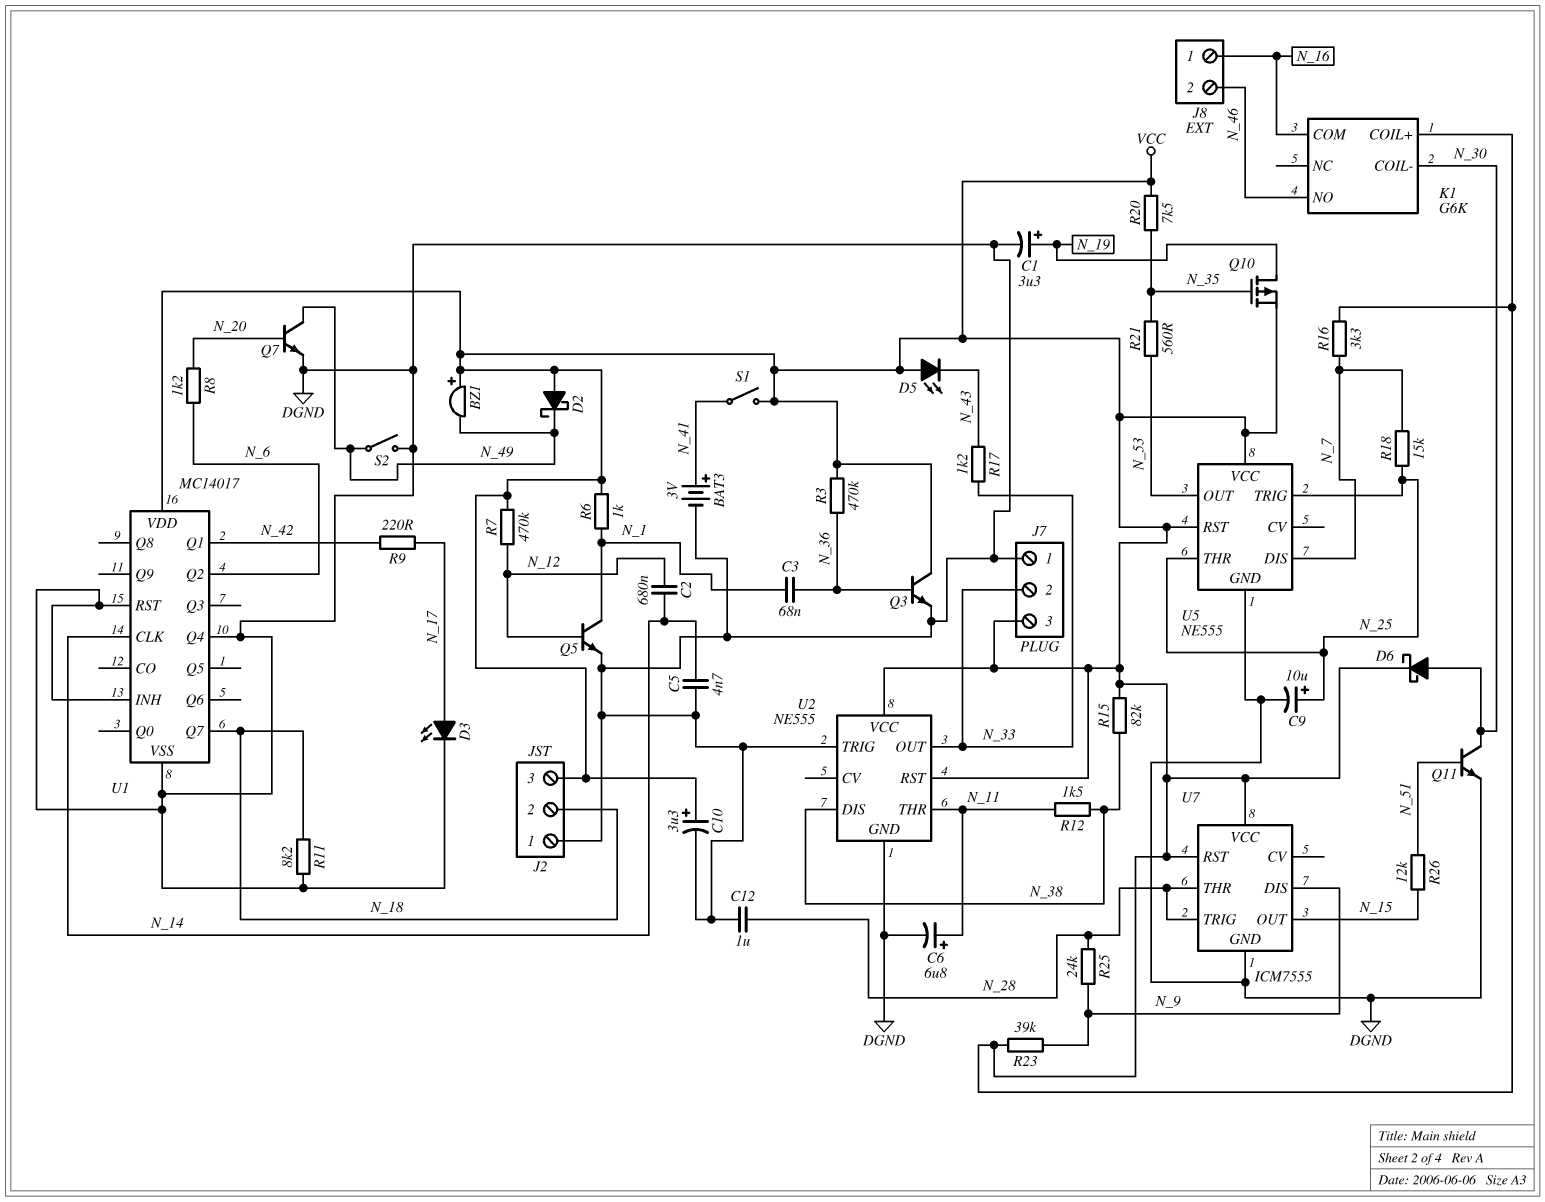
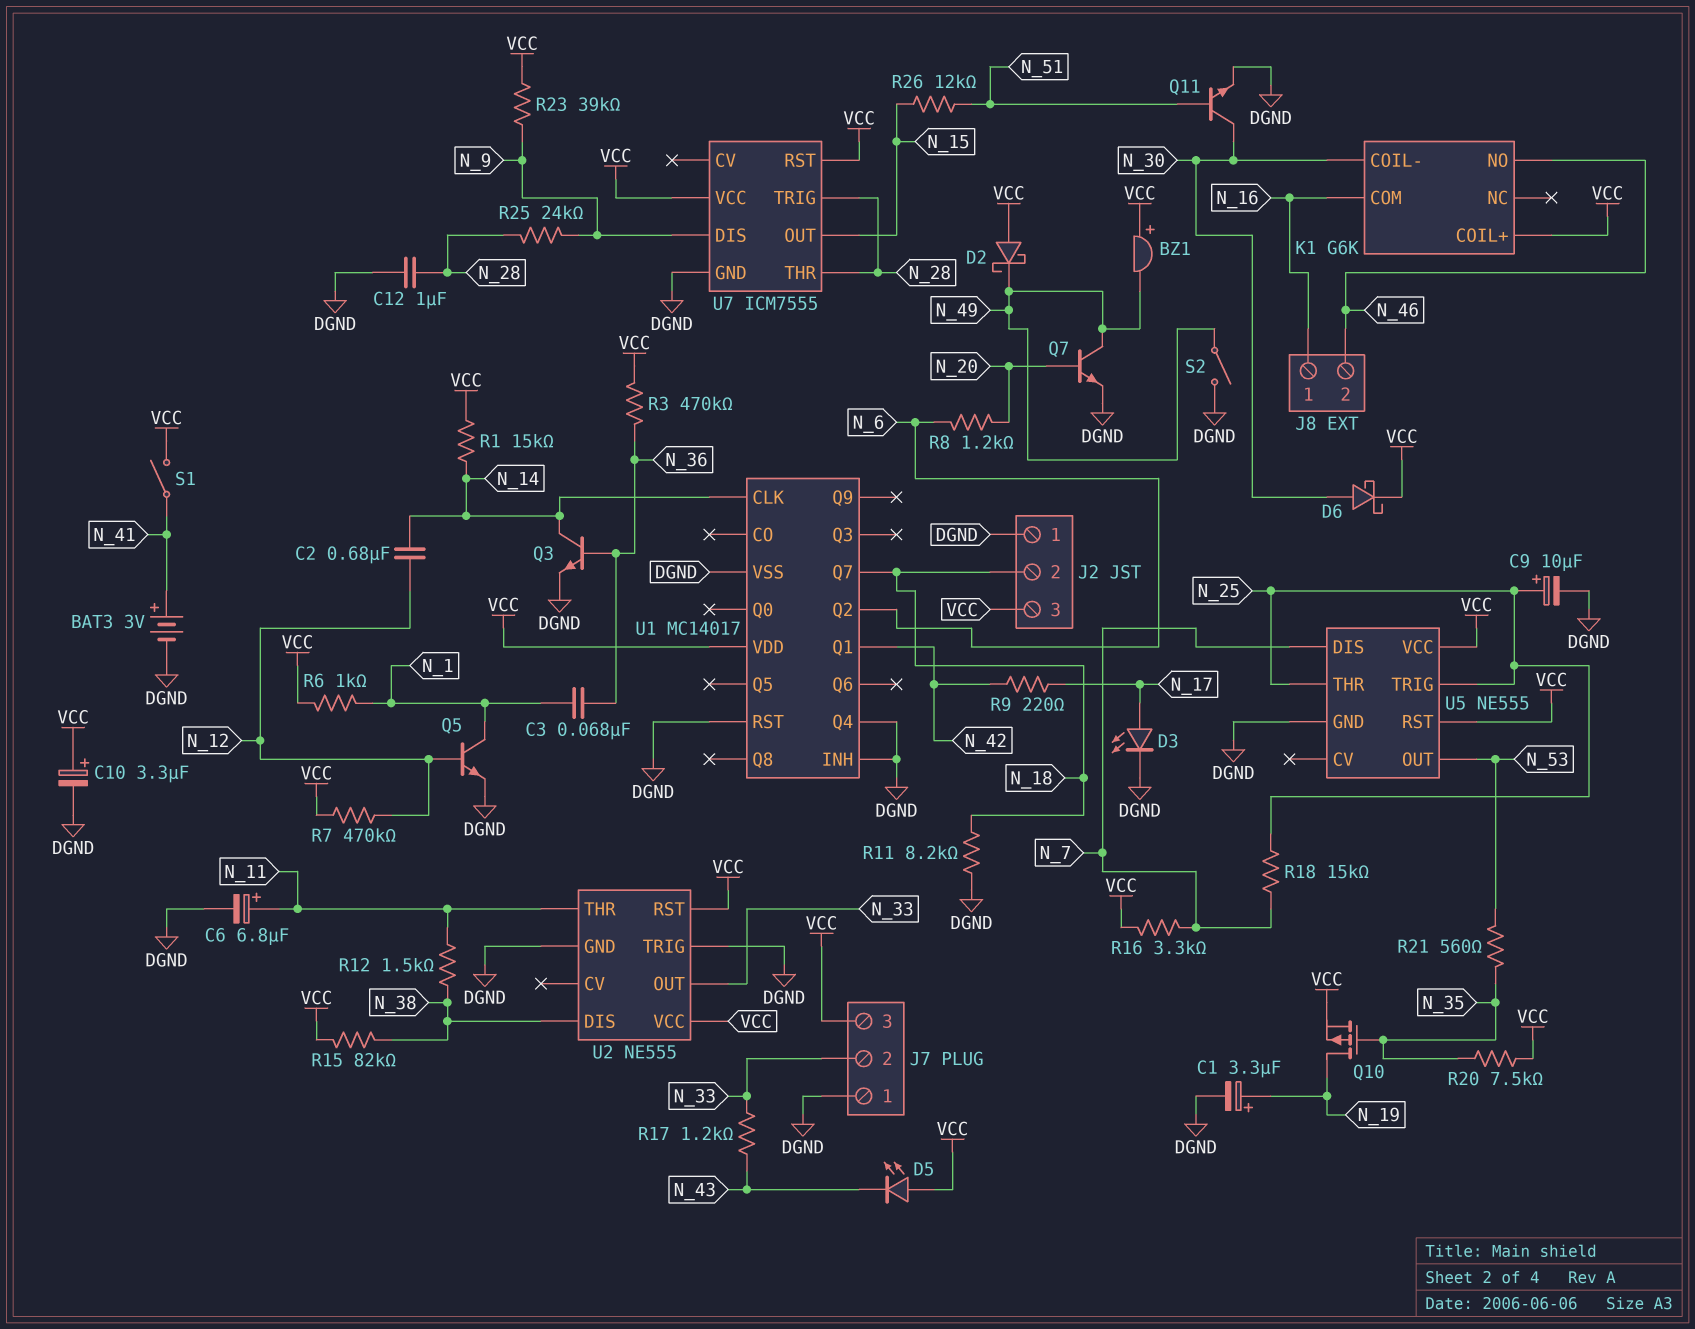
C5: 4.7nF (DGND, N_14) -> none
Q3: NPN (B N_36, C VCC, E DGND) -> NPN (B N_36, C N_14, E DGND)
R1: none -> 15k (N_14, VCC)

